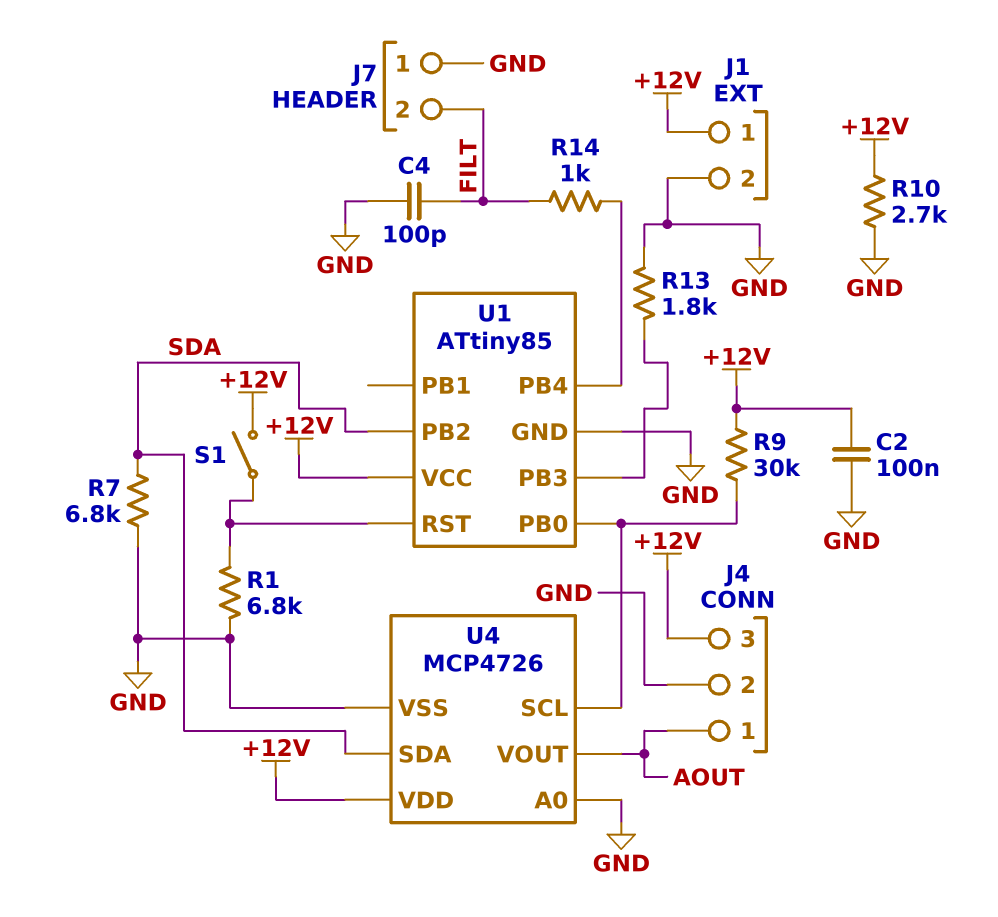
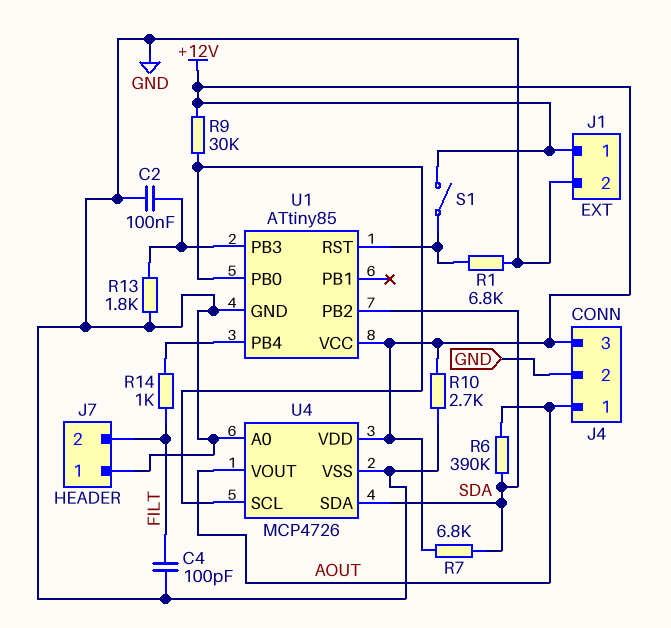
C2: 100nF (+12V, GND) -> 100nF (GND, U1/PB3)
R6: none -> 390k (AOUT, SDA)
R7: 6.8k (GND, SDA) -> 6.8k (+12V, SDA)

